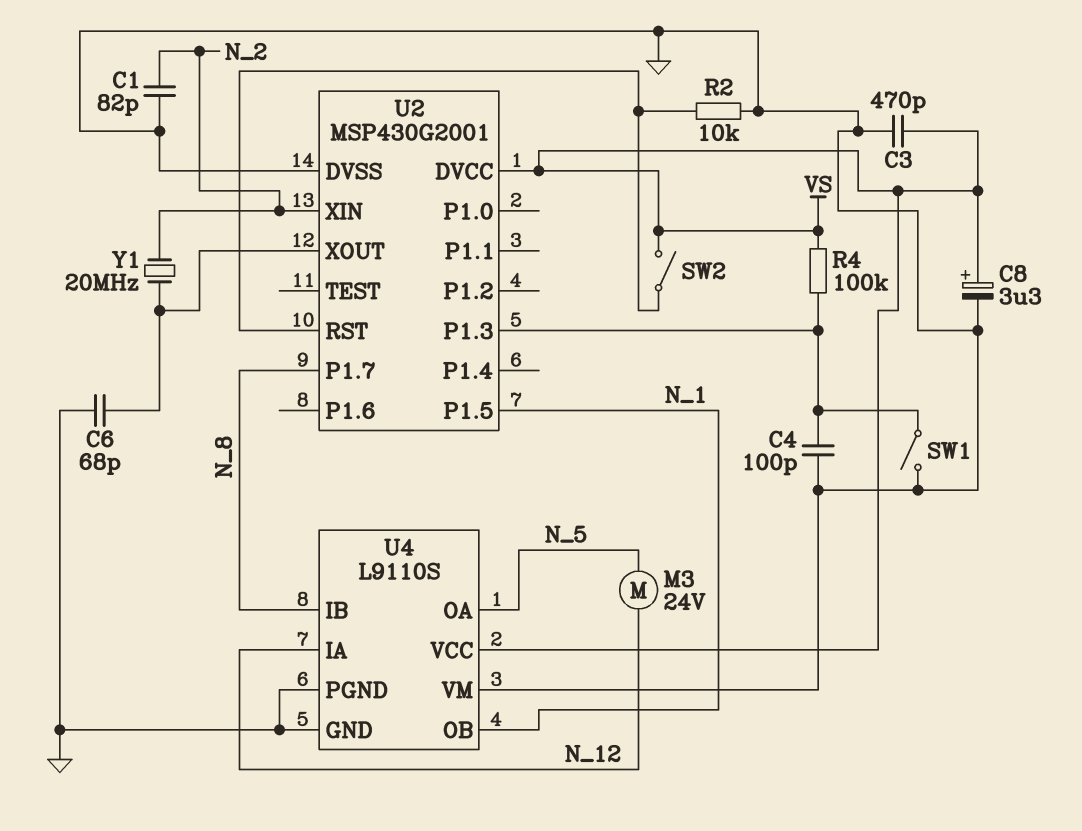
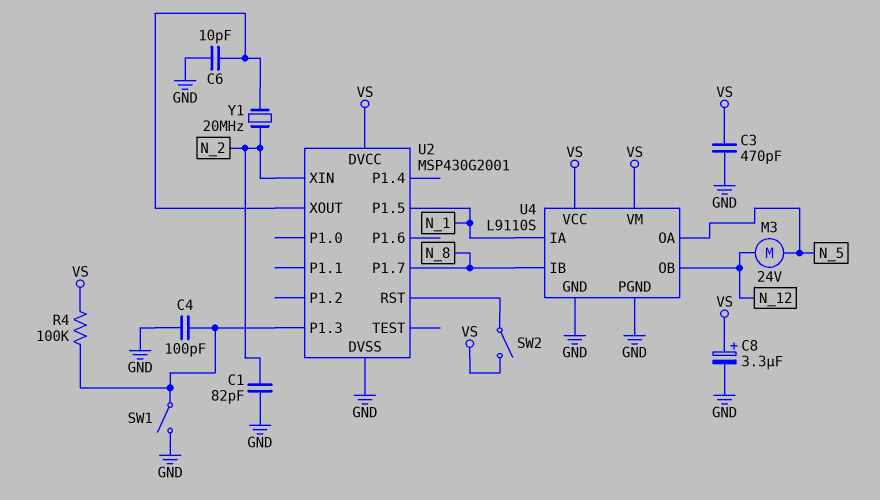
C6: 68pF (GND, U2/XOUT) -> 10pF (GND, U2/XOUT)
R2: 10k (GND, U2/RST) -> none
U4 pin IA: N_12 -> N_1
U4 pin OB: N_1 -> N_12
U4 pin VM: GND -> VS

